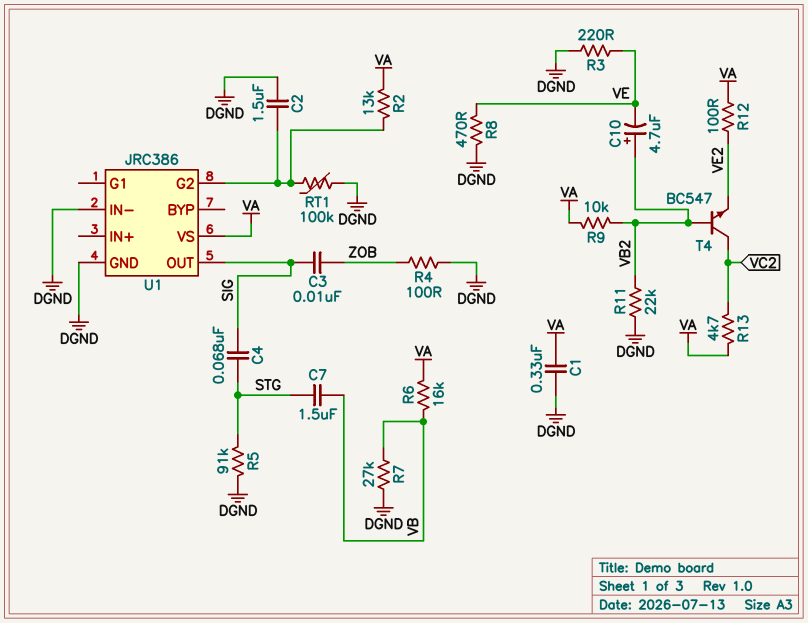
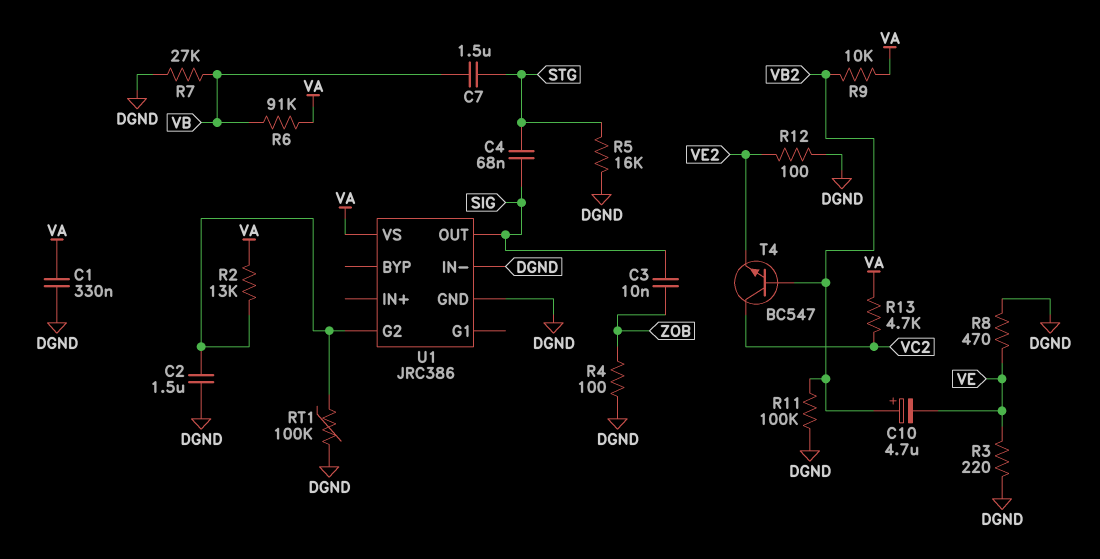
R5: 91k (DGND, STG) -> 16k (DGND, STG)
R6: 16k (VA, VB) -> 91k (VA, VB)
R11: 22k (DGND, VB2) -> 100k (DGND, VB2)
R12: 100 (VA, VE2) -> 100 (DGND, VE2)

